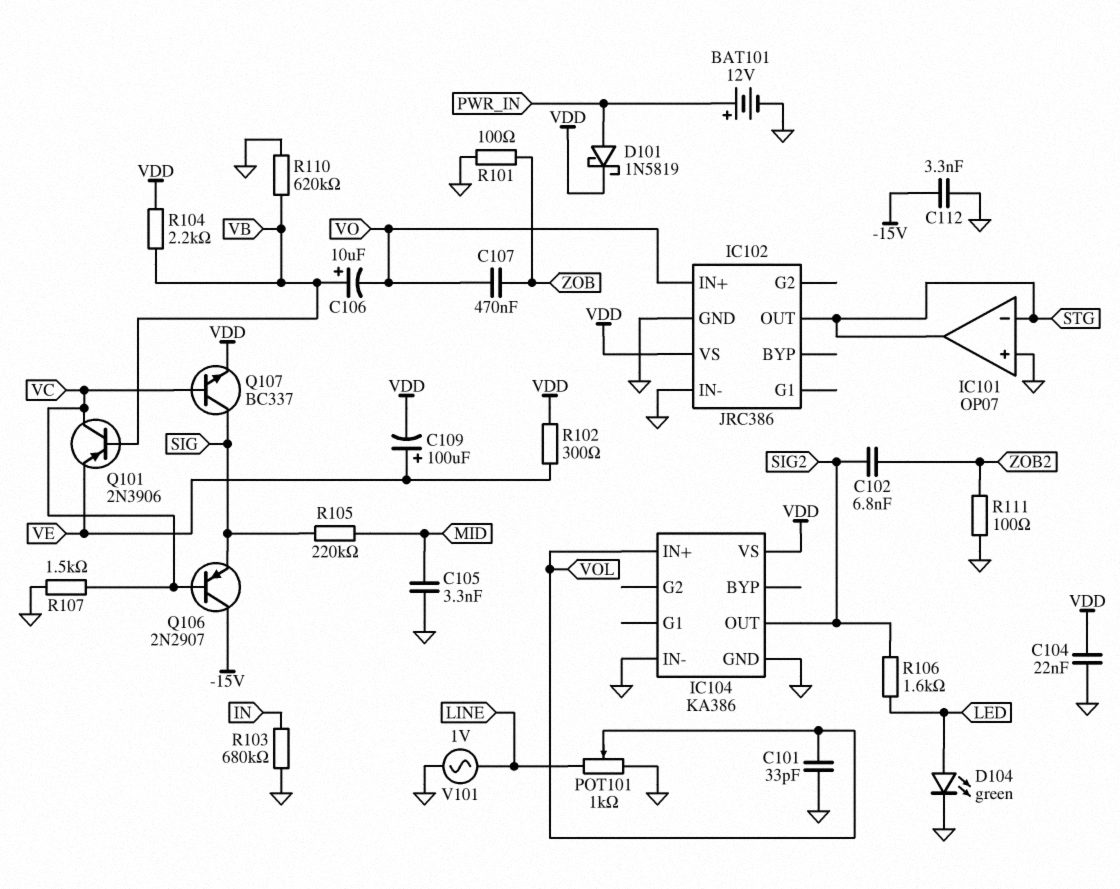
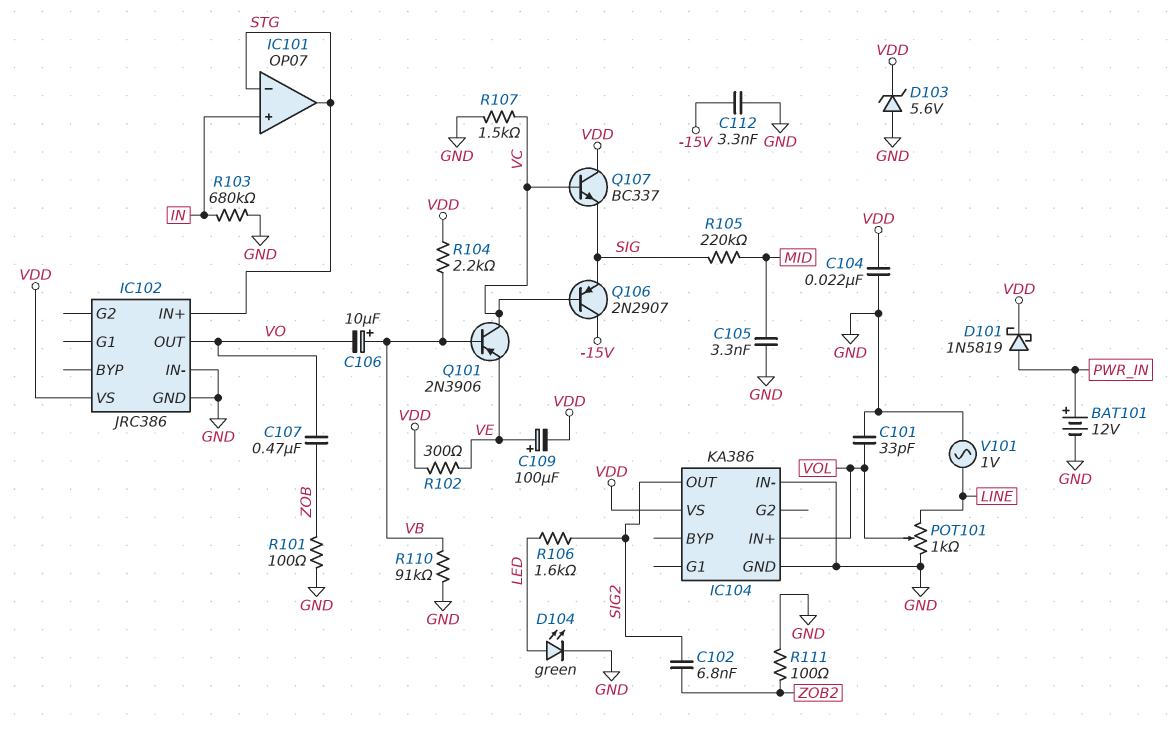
D103: none -> zener 5.6V (A GND, K VDD)
IC101 pin in+: GND -> IN
IC102 pin IN+: VO -> STG
IC102 pin OUT: STG -> VO
Q107: NPN BC337 (B VC, C SIG, E VDD) -> NPN BC337 (B VC, C VDD, E SIG)
R110: 620k (GND, VB) -> 91k (GND, VB)

